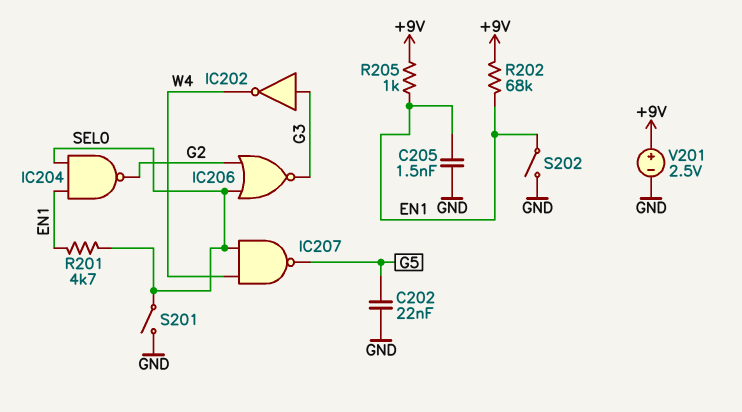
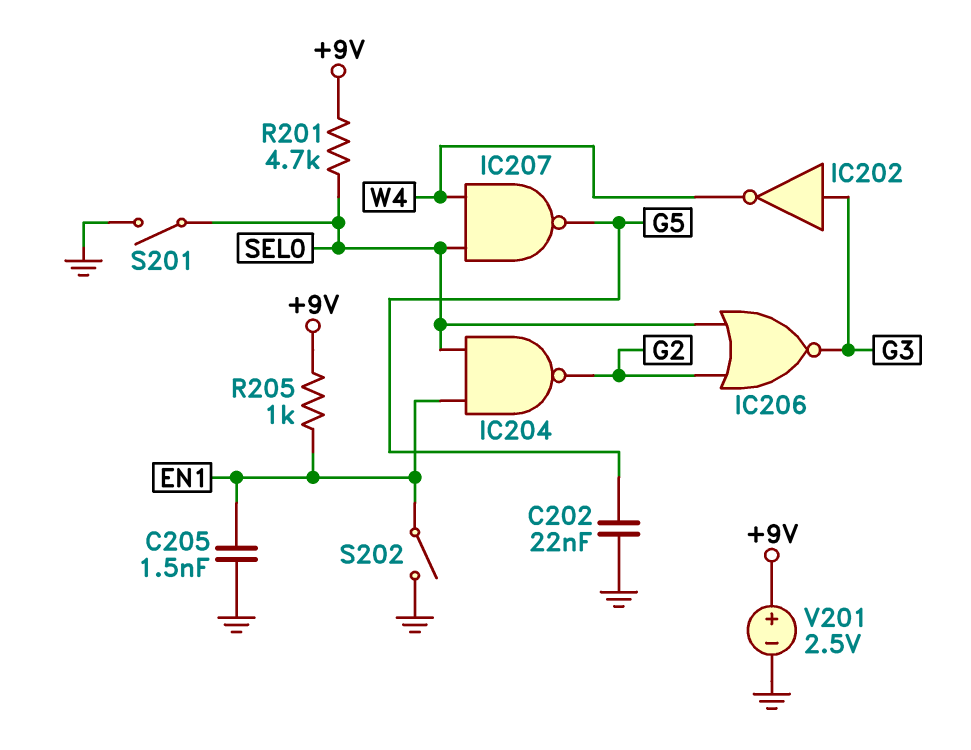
R201: 4.7k (EN1, SEL0) -> 4.7k (+9V, SEL0)
R202: 68k (+9V, EN1) -> none

